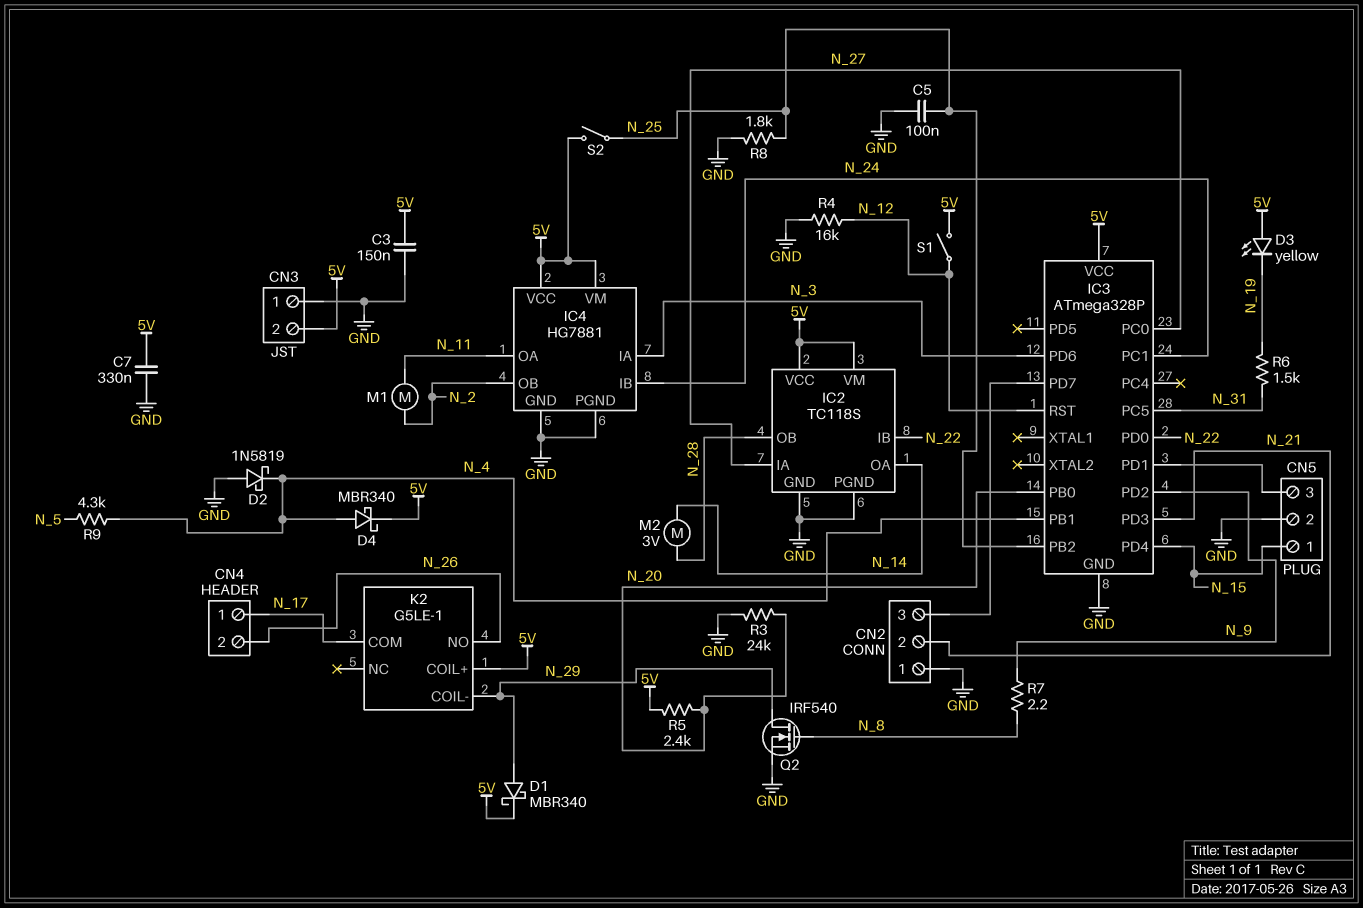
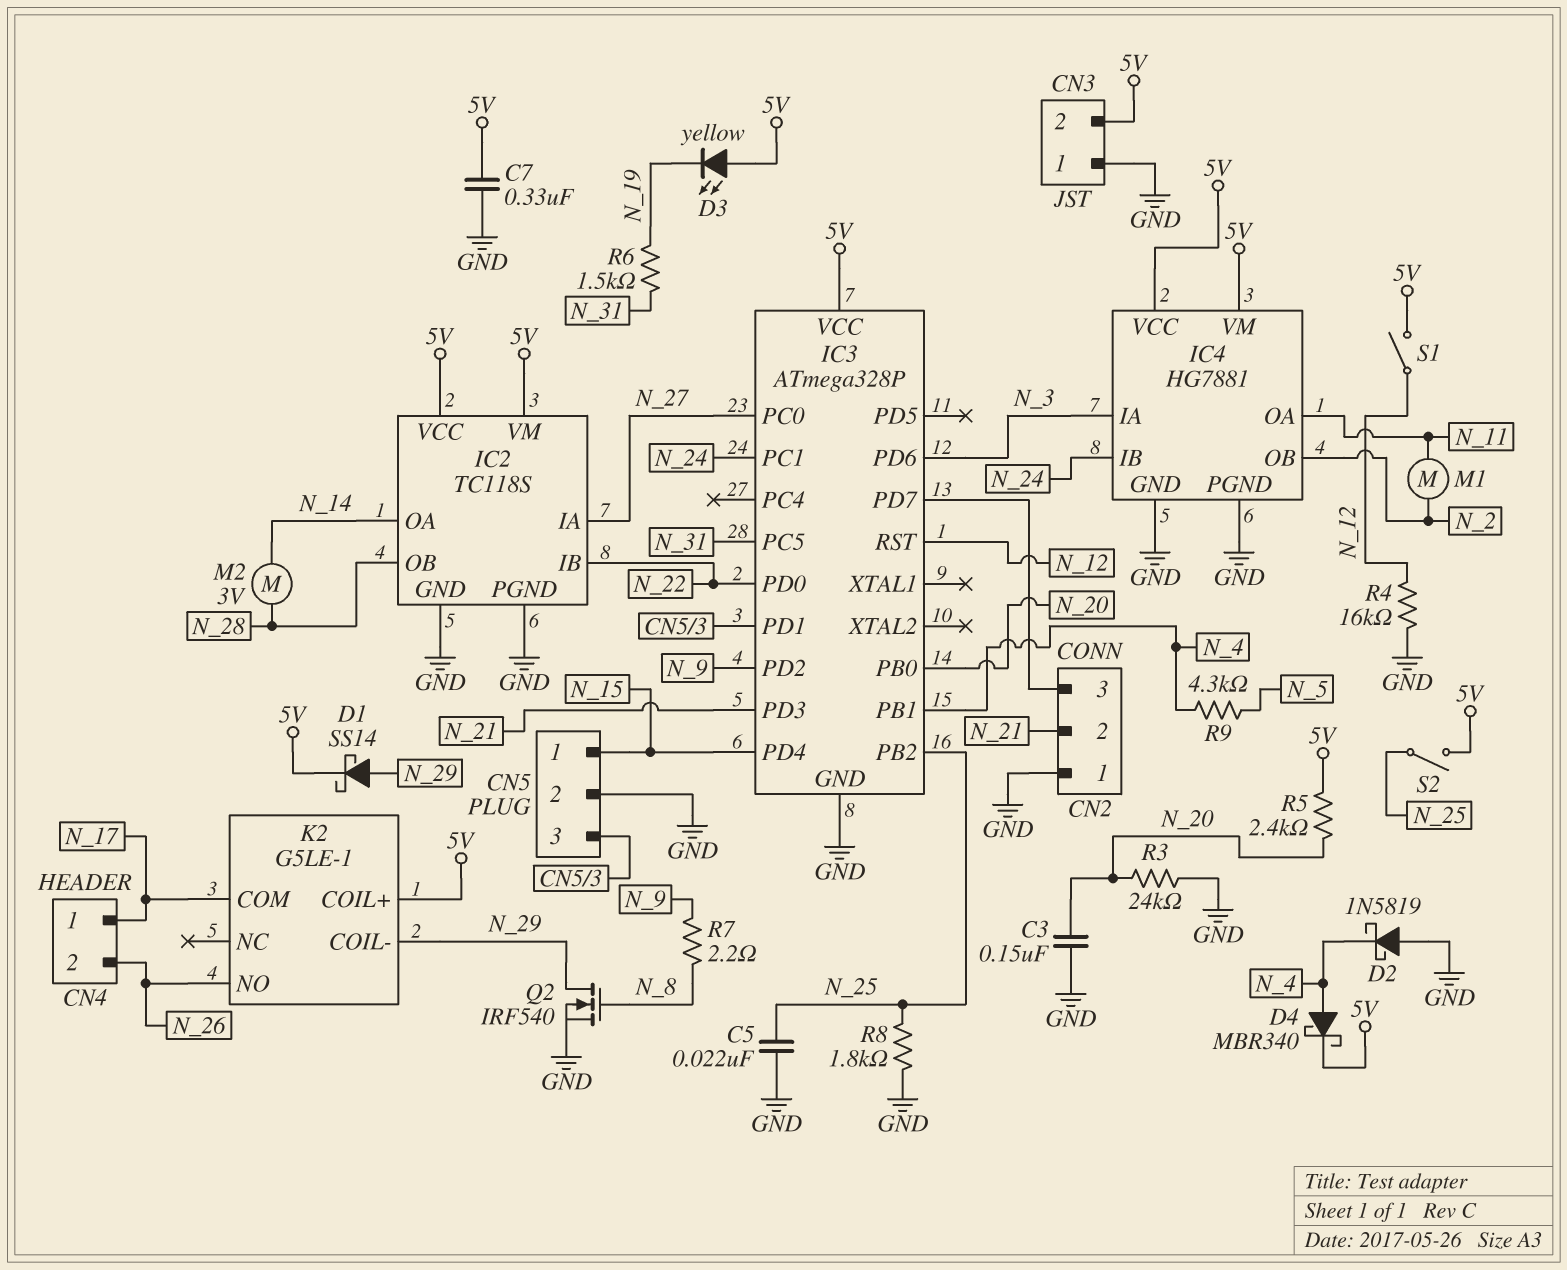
C3: 150nF (5V, GND) -> 150nF (GND, N_20)
C5: 100nF (GND, N_25) -> 22nF (GND, N_25)
D1: schottky MBR340 (A N_29, K 5V) -> schottky SS14 (A N_29, K 5V)

